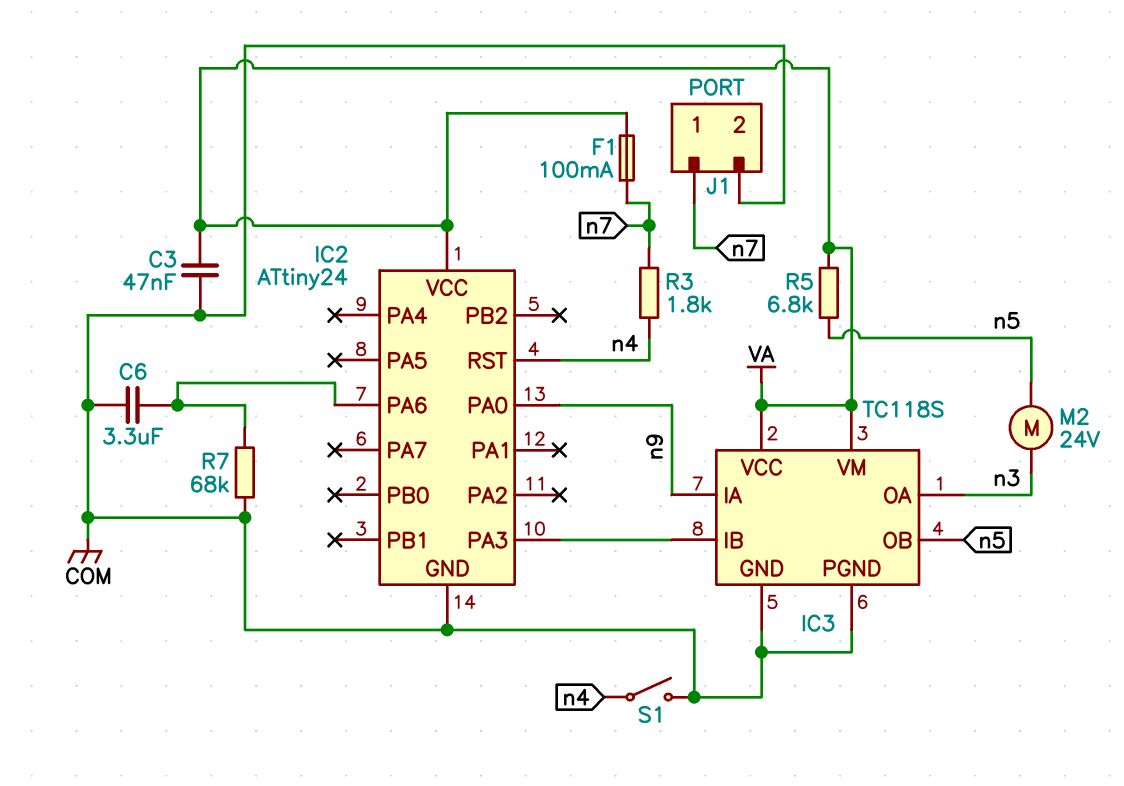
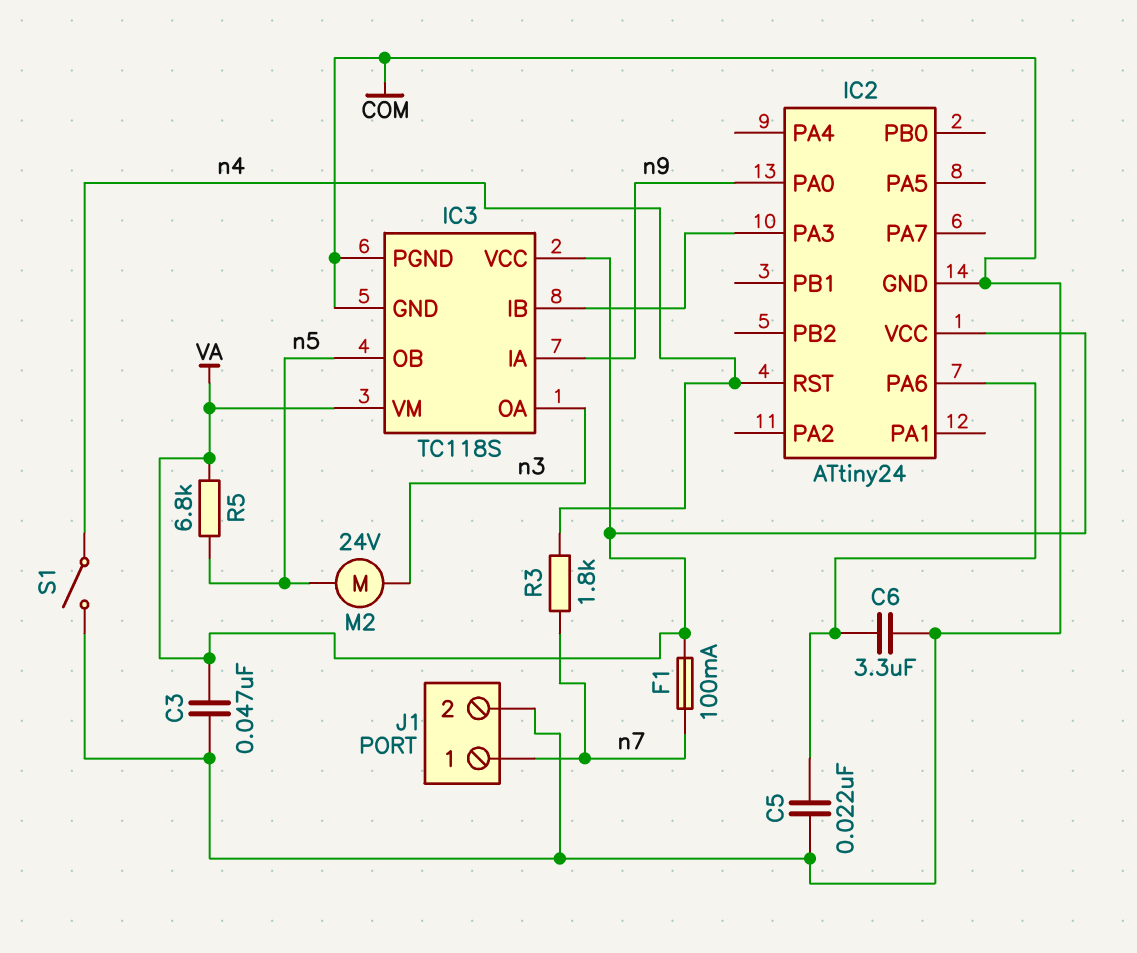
C5: none -> 22nF (COM, IC2/PA6)
R7: 68k (COM, IC2/PA6) -> none

